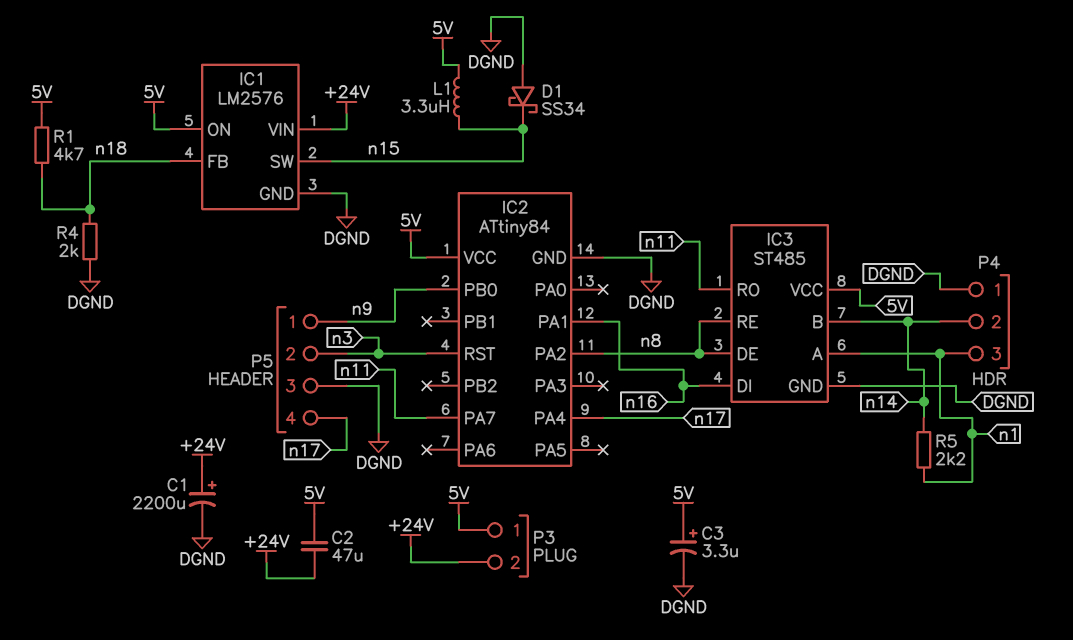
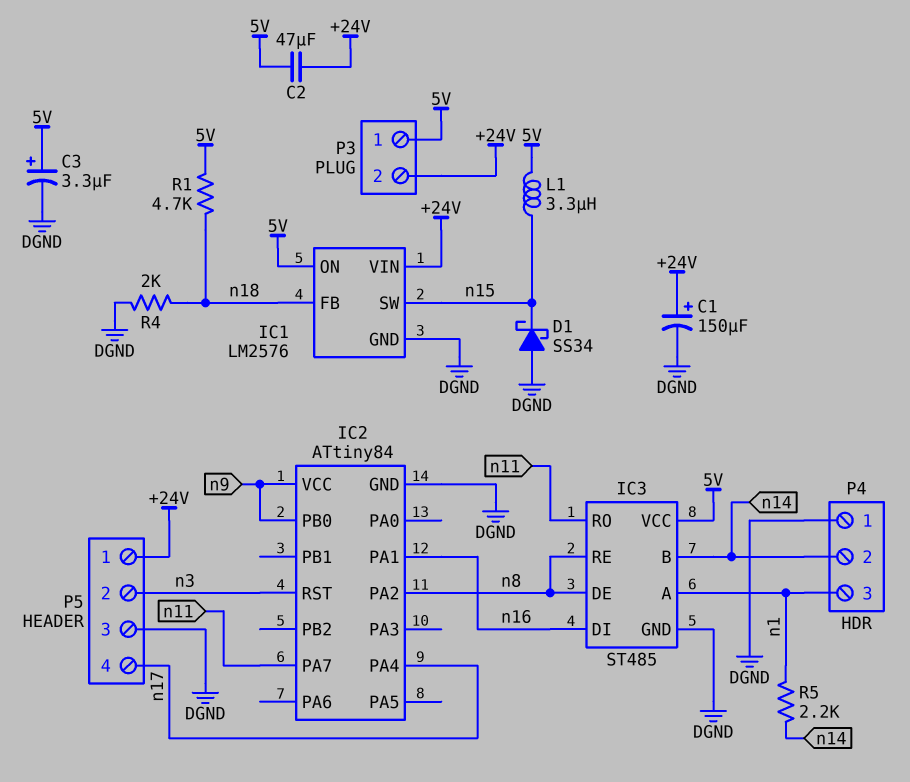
C1: 2200uF (plus +24V, minus DGND) -> 150uF (plus +24V, minus DGND)
IC2 pin VCC: 5V -> n9
P5 pin 1: n9 -> +24V

